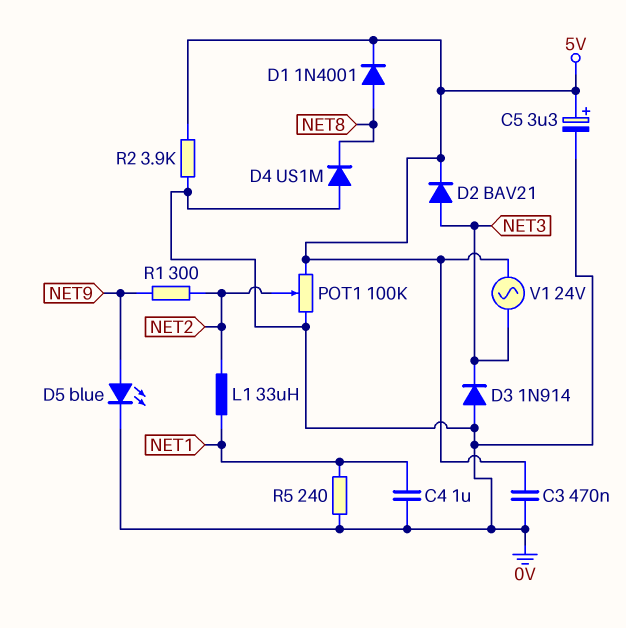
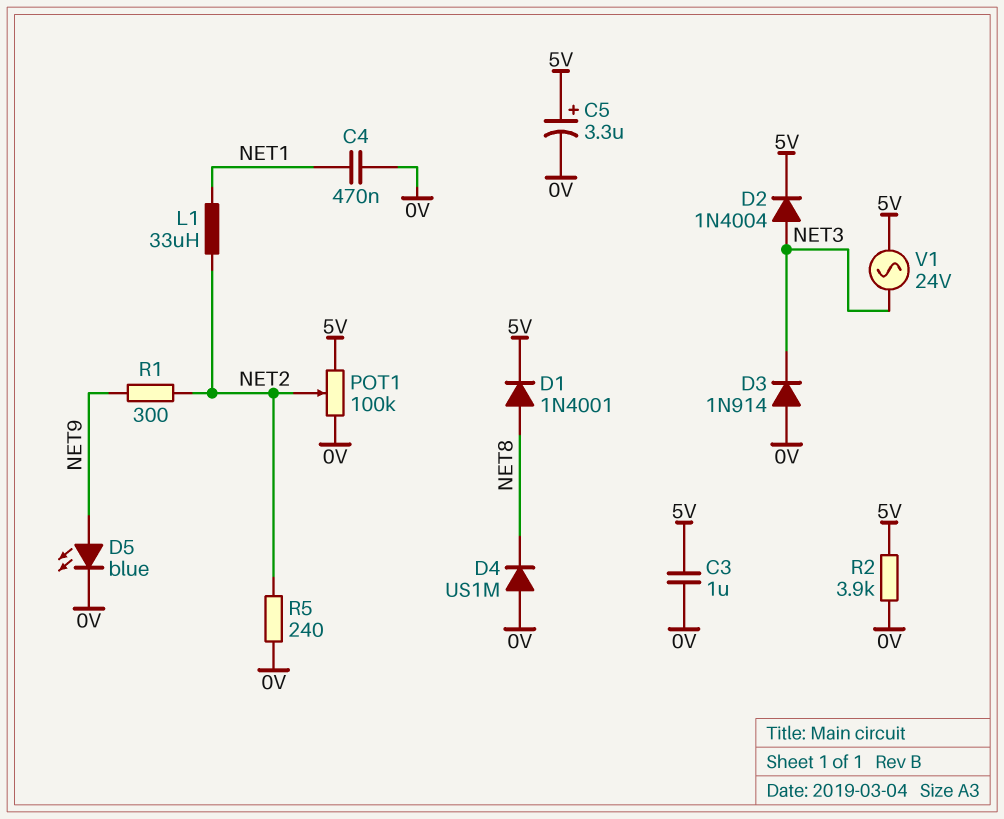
C3: 470nF (0V, 5V) -> 1uF (0V, 5V)
C4: 1uF (0V, NET1) -> 470nF (0V, NET1)
D2: diode BAV21 (A NET3, K 5V) -> diode 1N4004 (A NET3, K 5V)
R5: 240 (0V, NET1) -> 240 (0V, NET2)

